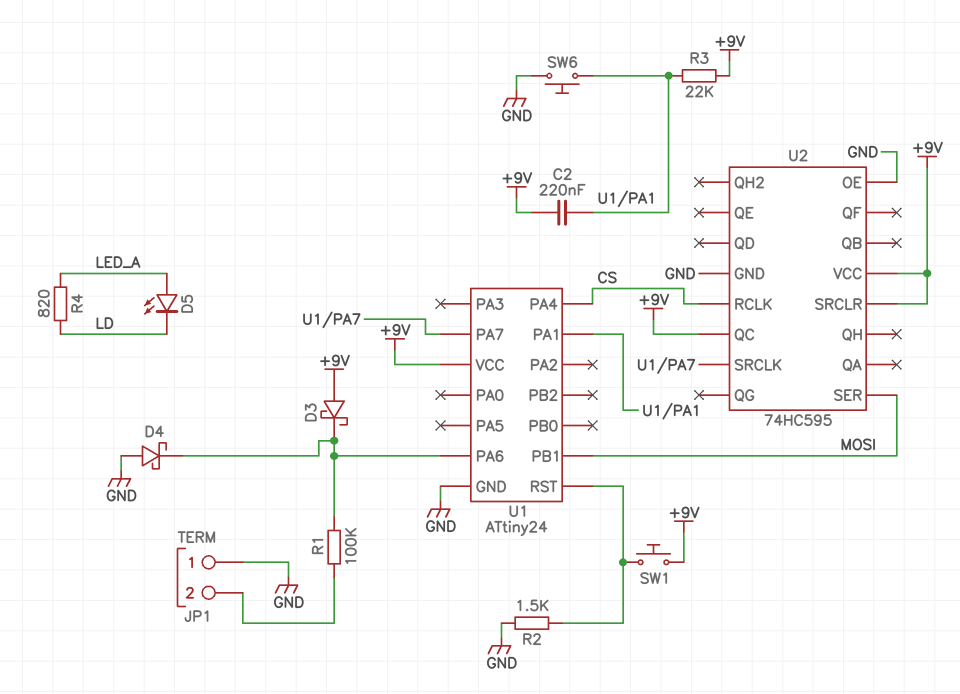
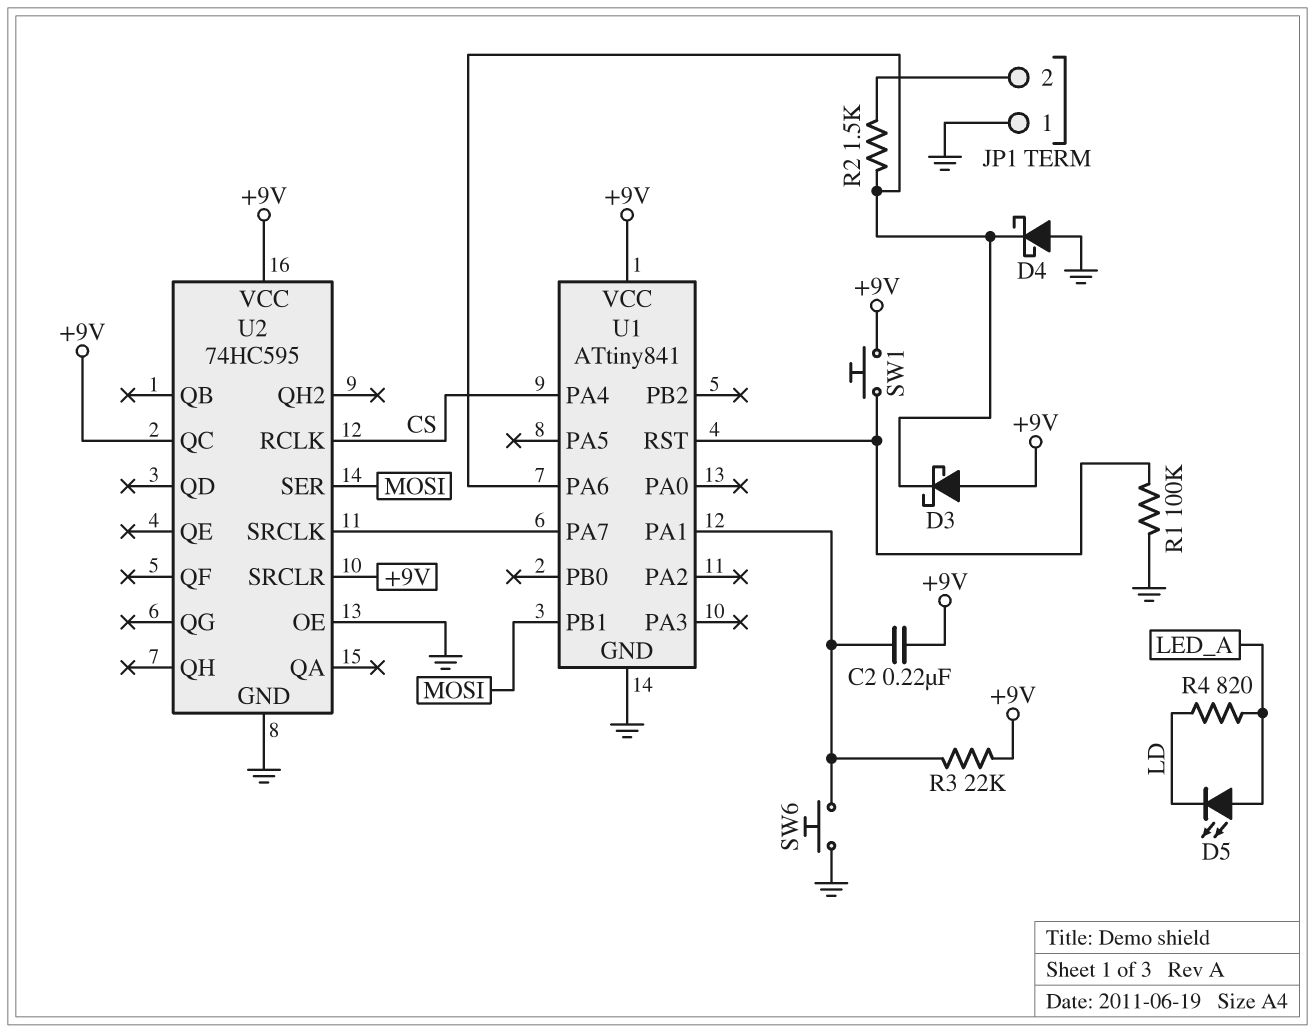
R1: 100k (JP1/2, U1/PA6) -> 100k (GND, U1/RST)
R2: 1.5k (GND, U1/RST) -> 1.5k (JP1/2, U1/PA6)
U1: ATtiny24 -> ATtiny841

